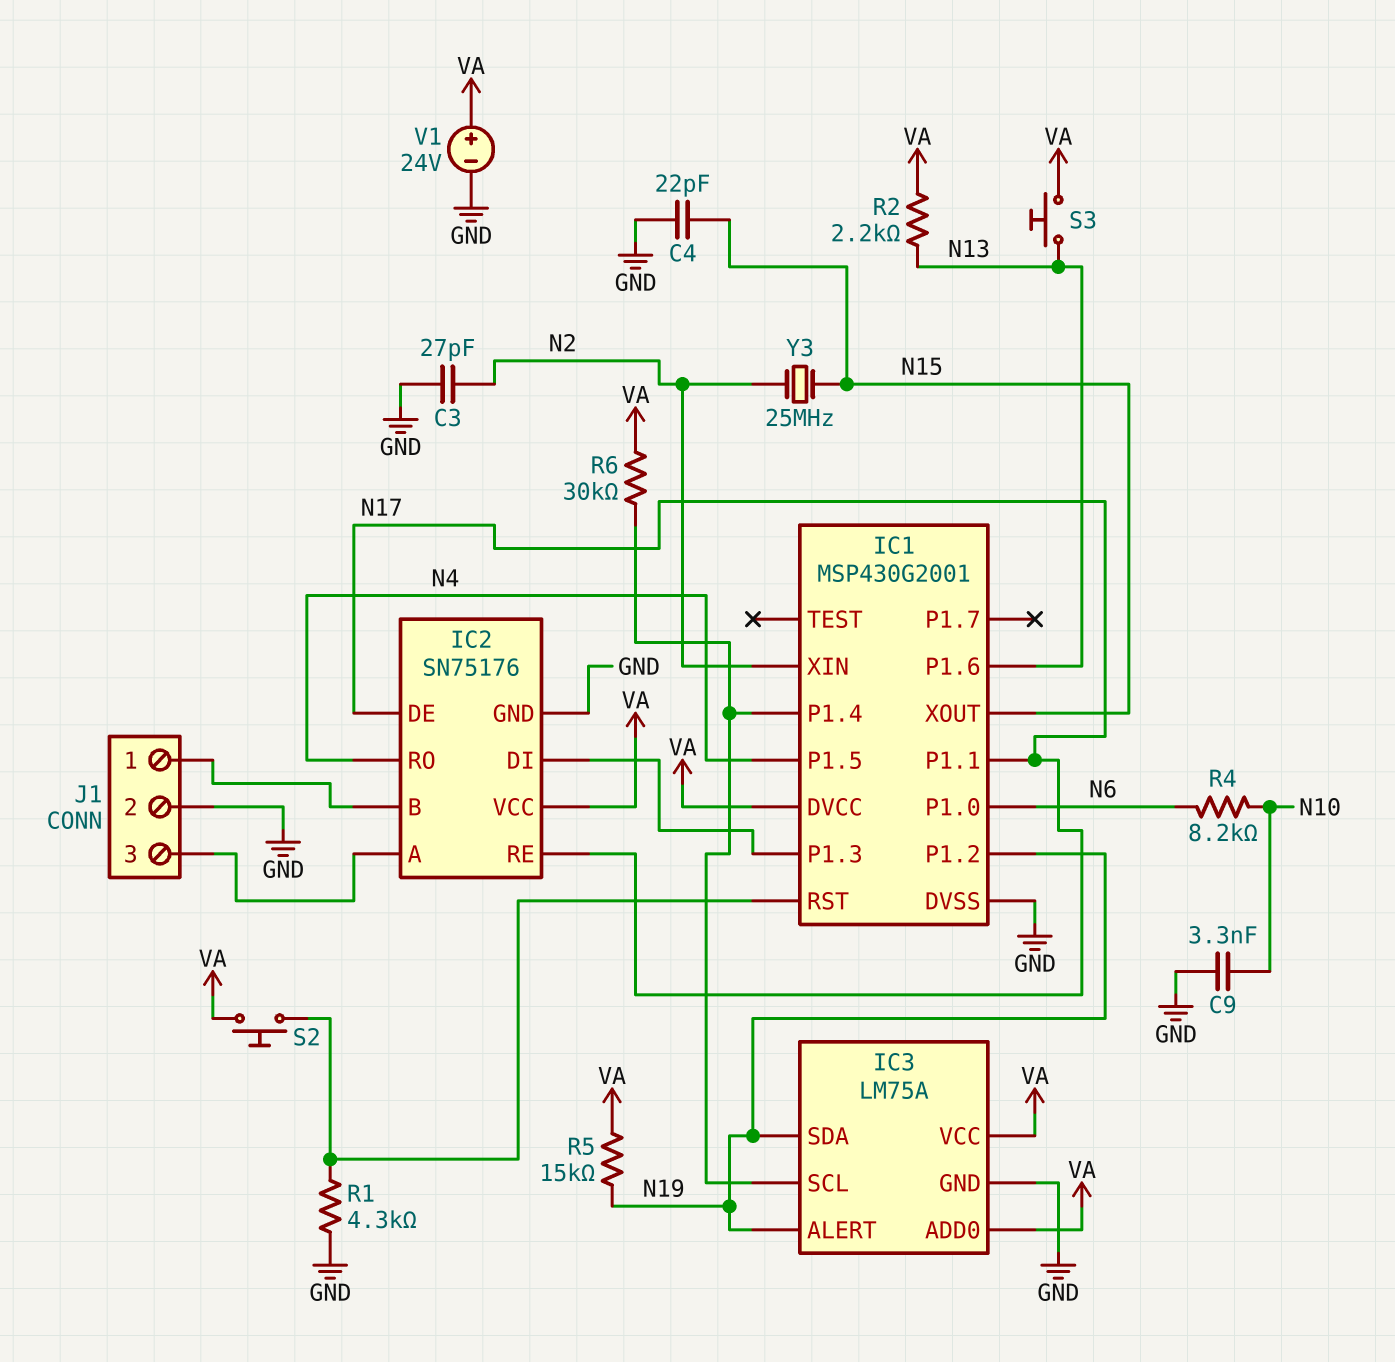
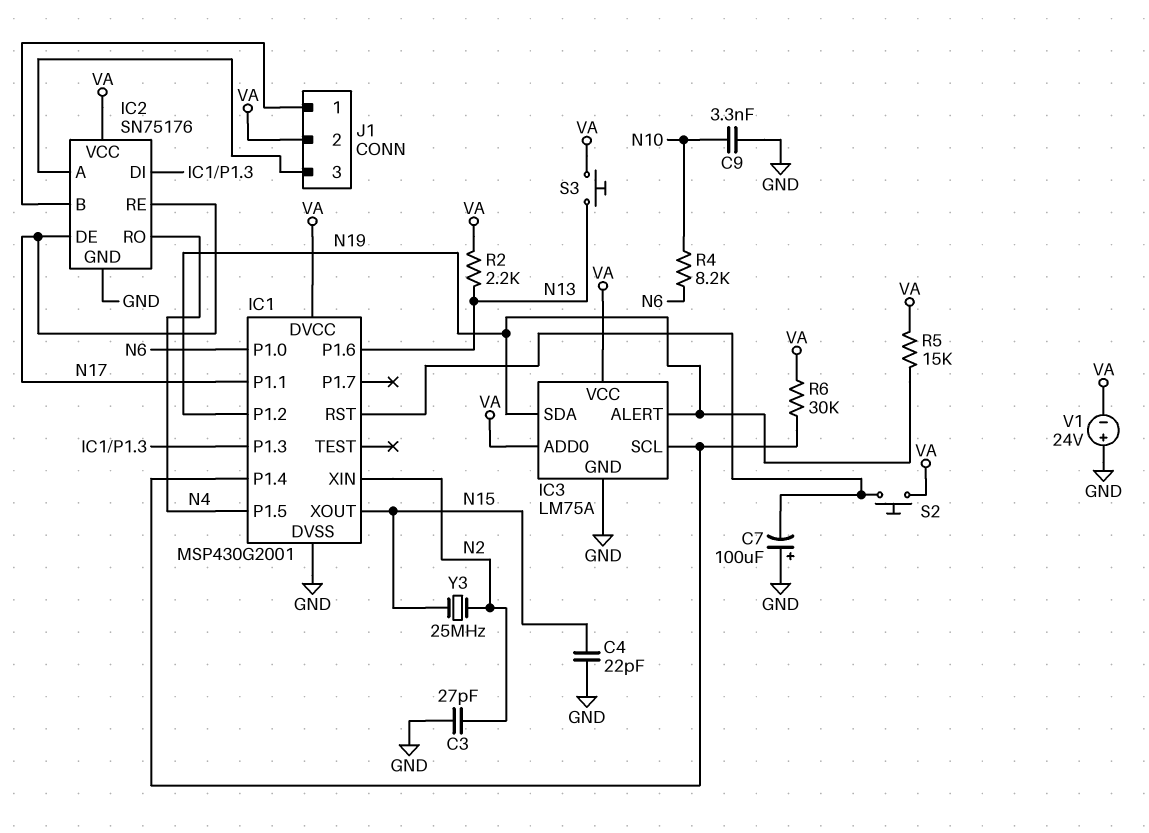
C7: none -> 100uF (plus GND, minus IC1/RST)
J1 pin 2: GND -> VA
R1: 4.3k (GND, IC1/RST) -> none
V1: 24V (plus VA, minus GND) -> 24V (plus GND, minus VA)

